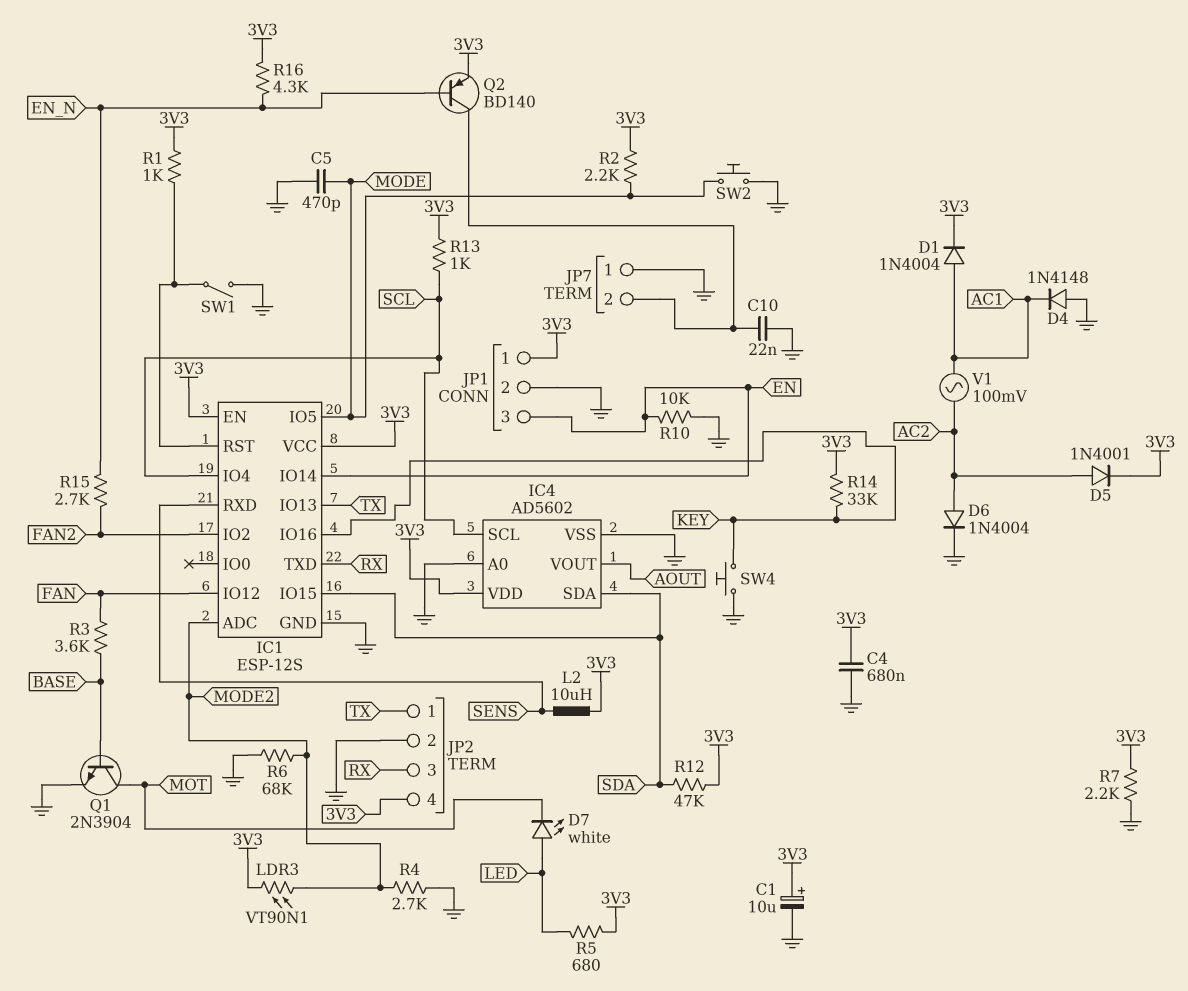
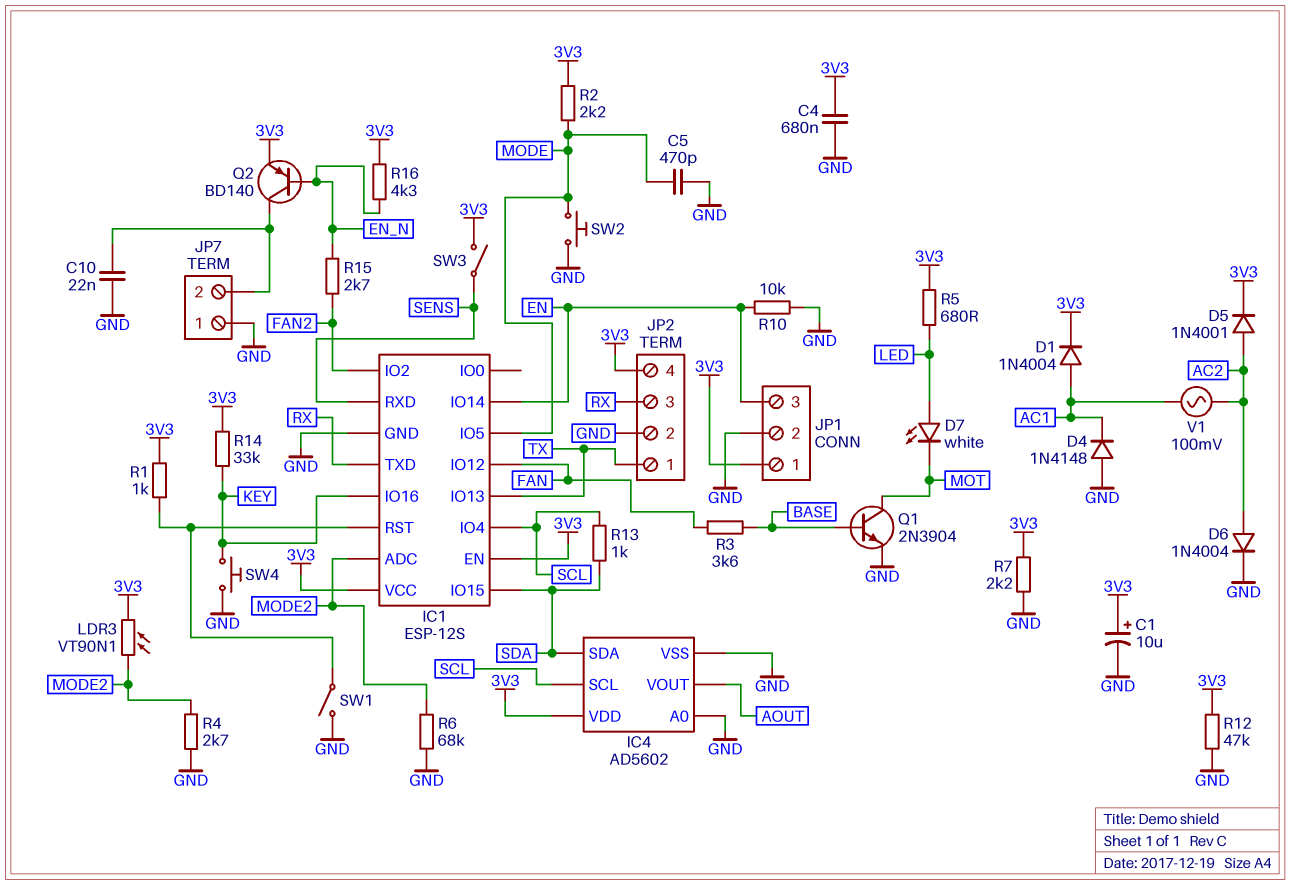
L2: 10uH (3V3, SENS) -> none
R12: 47k (3V3, SDA) -> 47k (3V3, GND)
R13: 1k (3V3, SCL) -> 1k (SCL, SDA)
SW3: none -> switch (3V3, SENS)

